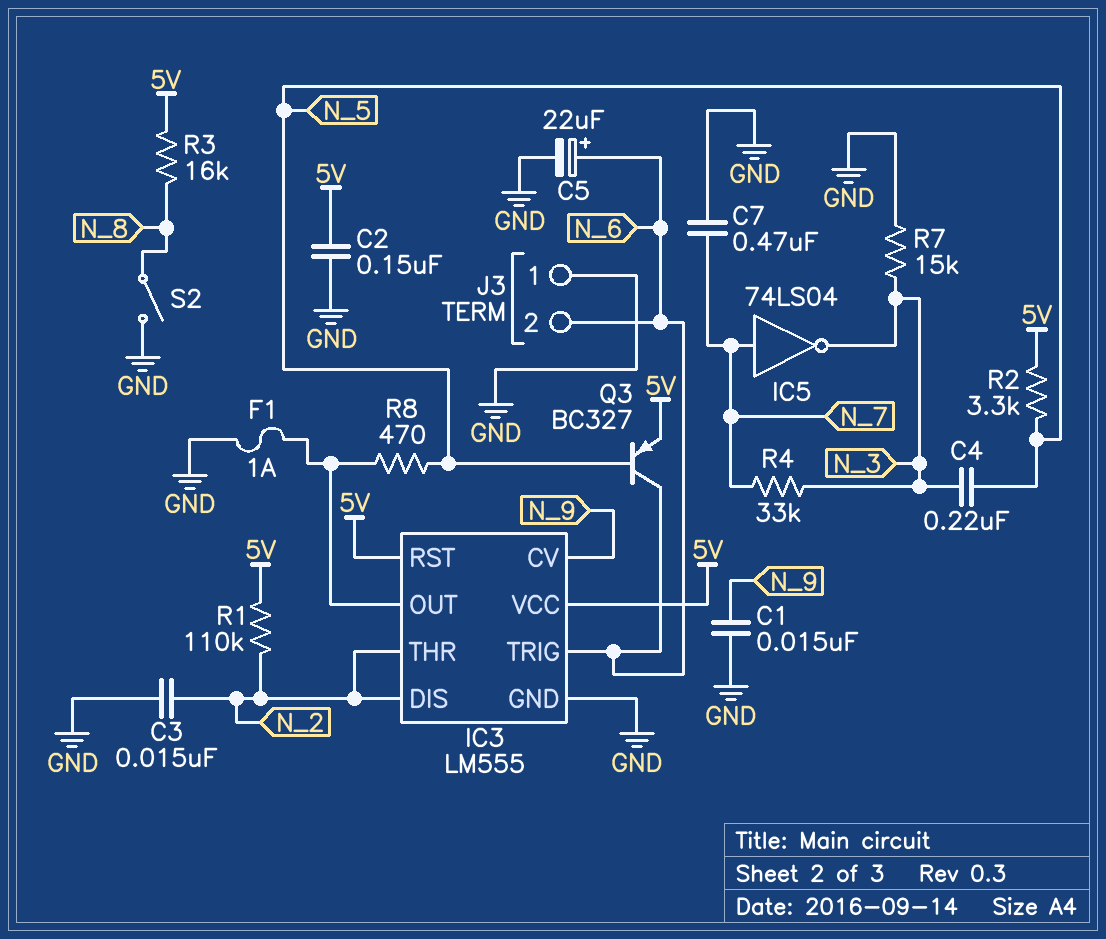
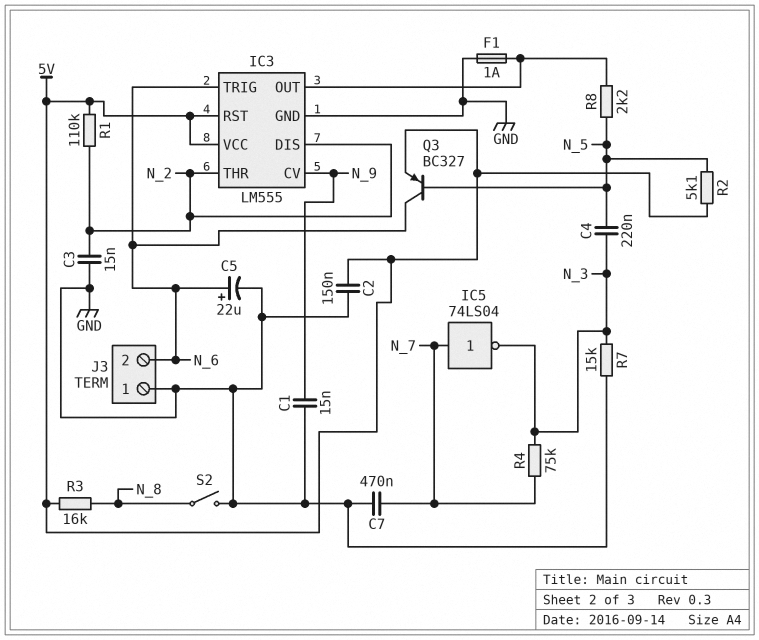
R2: 3.3k (5V, N_5) -> 5.1k (5V, N_5)
R4: 33k (N_3, N_7) -> 75k (N_3, N_7)
R8: 470 (IC3/OUT, N_5) -> 2.2k (IC3/OUT, N_5)

